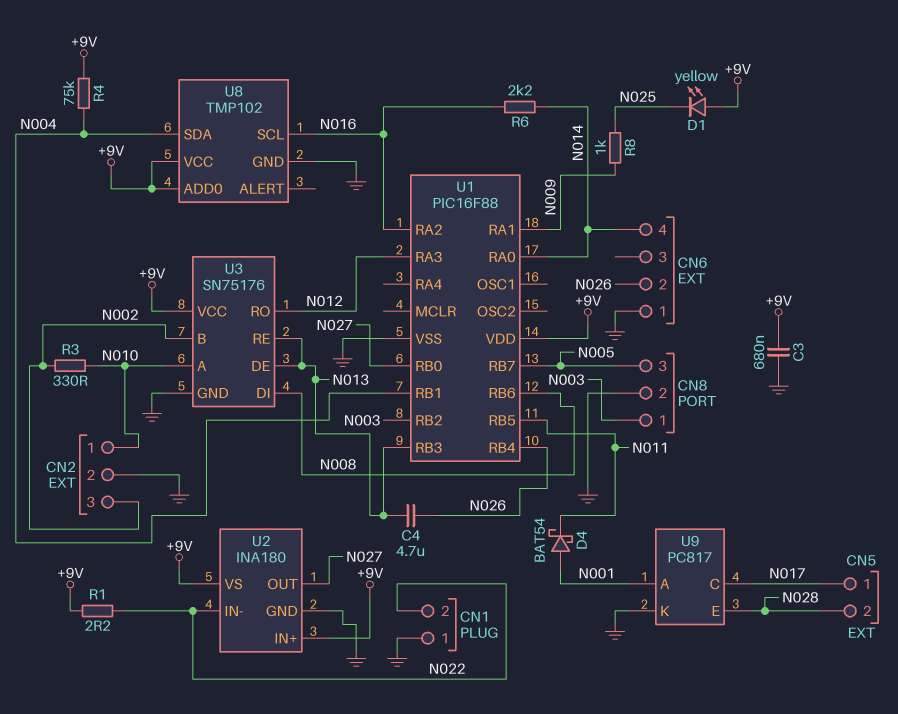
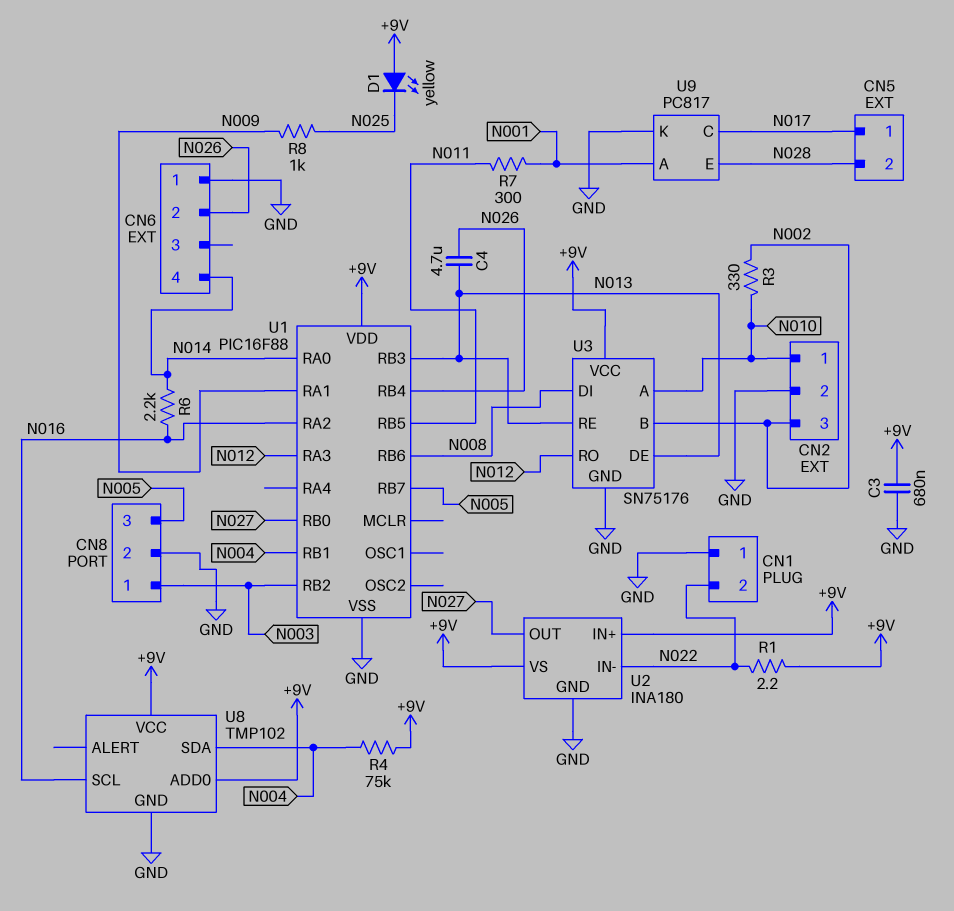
D4: schottky BAT54 (A N001, K N011) -> none
R7: none -> 300 (N001, N011)

